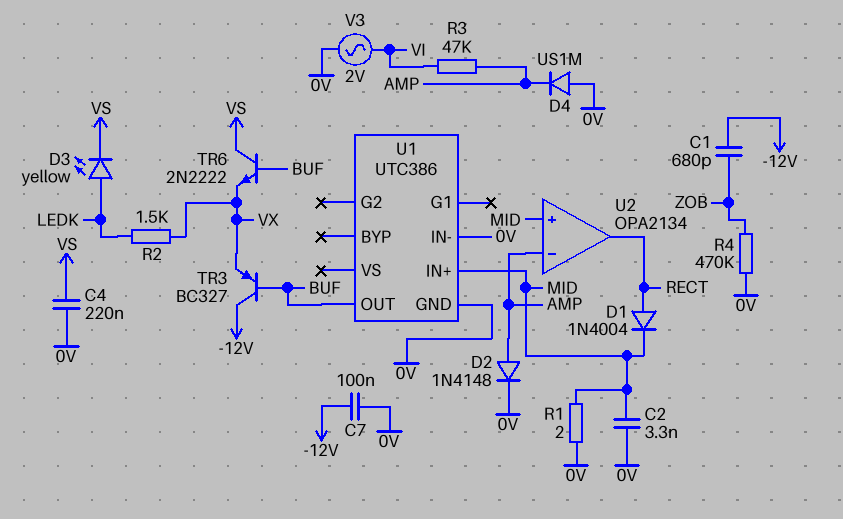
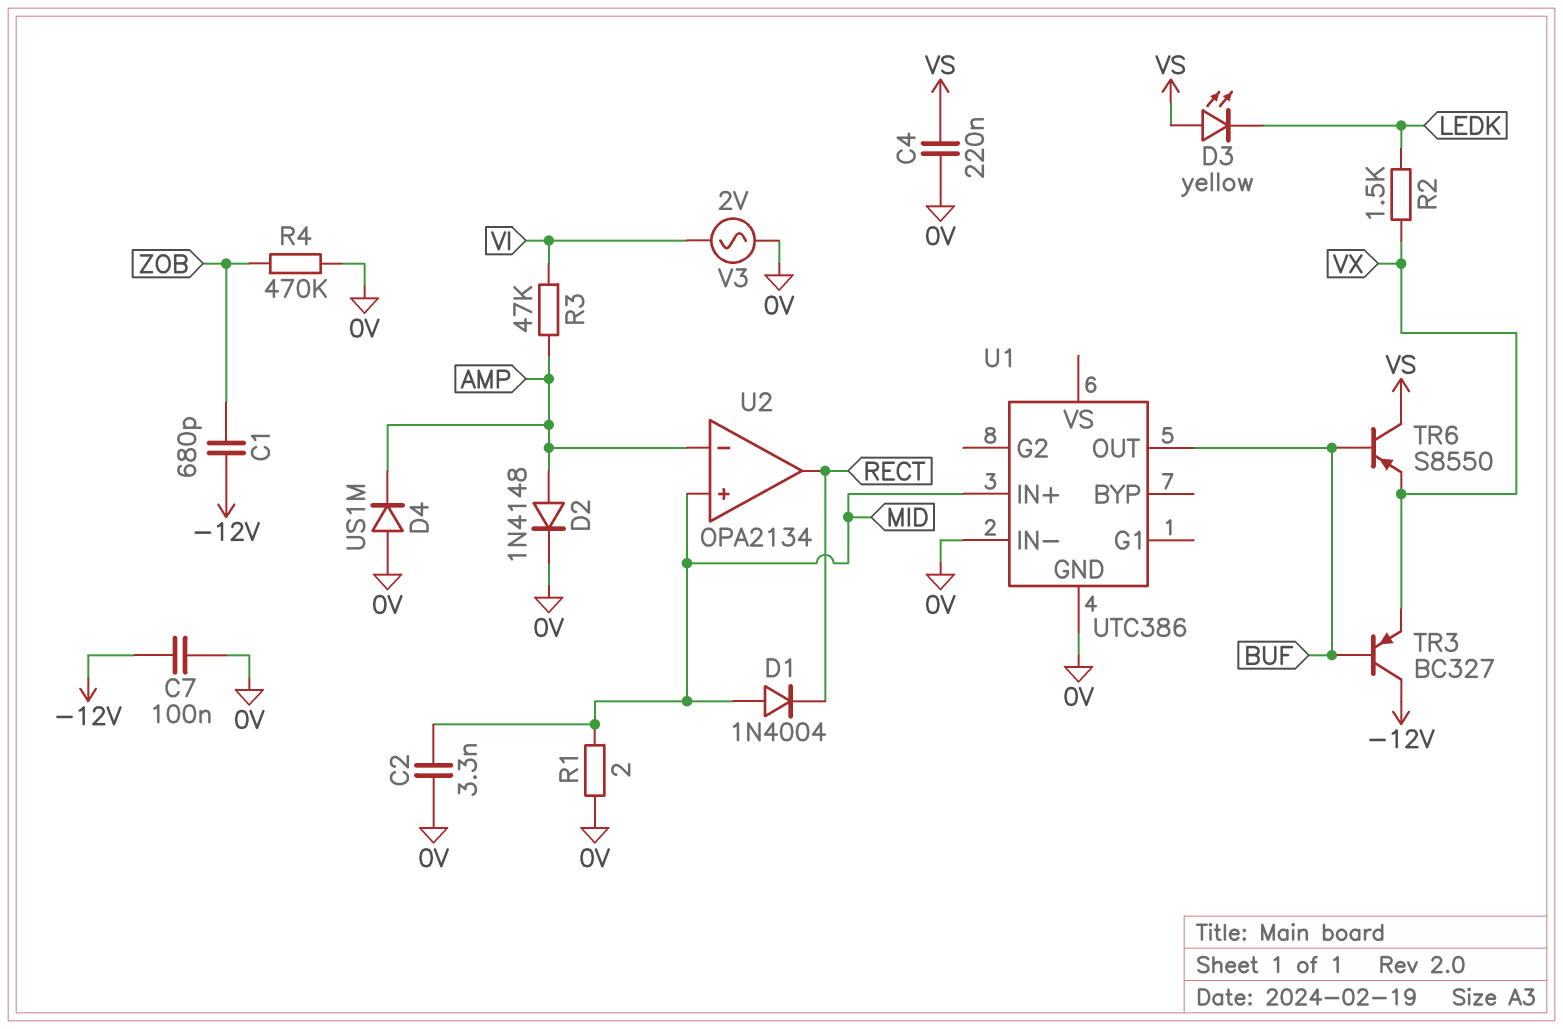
D1: diode 1N4004 (A RECT, K MID) -> diode 1N4004 (A MID, K RECT)
D3: LED yellow (A LEDK, K VS) -> LED yellow (A VS, K LEDK)
TR6: NPN 2N2222 (B BUF, C VS, E VX) -> PNP S8550 (B BUF, C VS, E VX)

